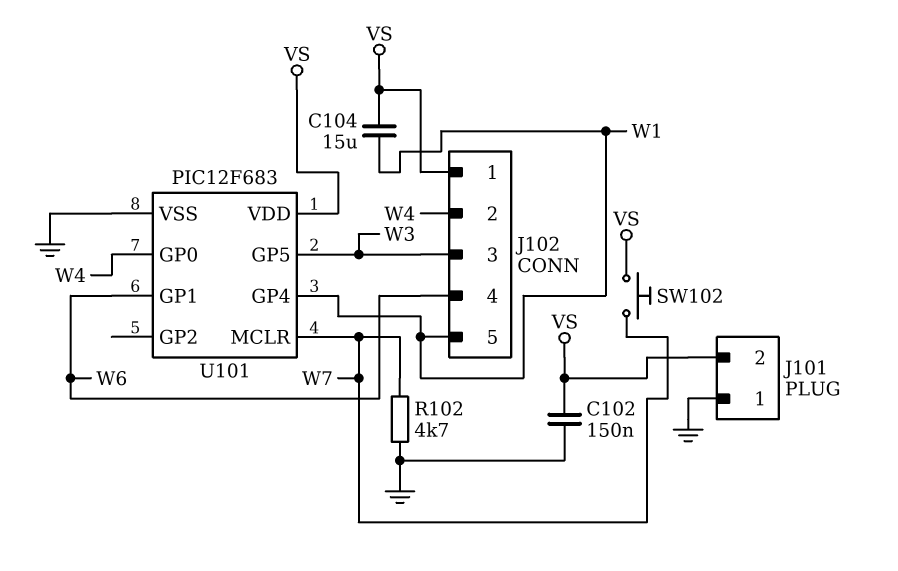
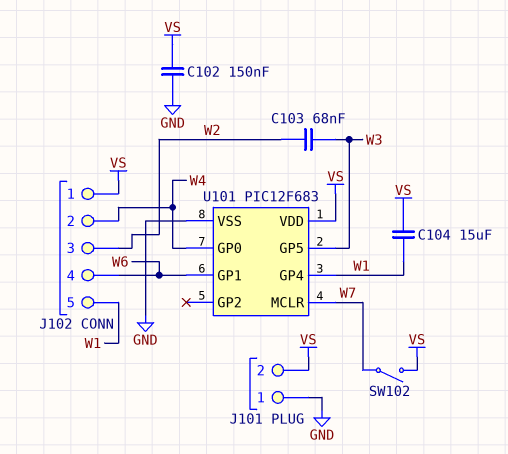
C103: none -> 68nF (W2, W3)
J102 pin 3: W3 -> W2
R102: 4.7k (GND, W7) -> none
SW102: button (VS, W7) -> switch (VS, W7)

